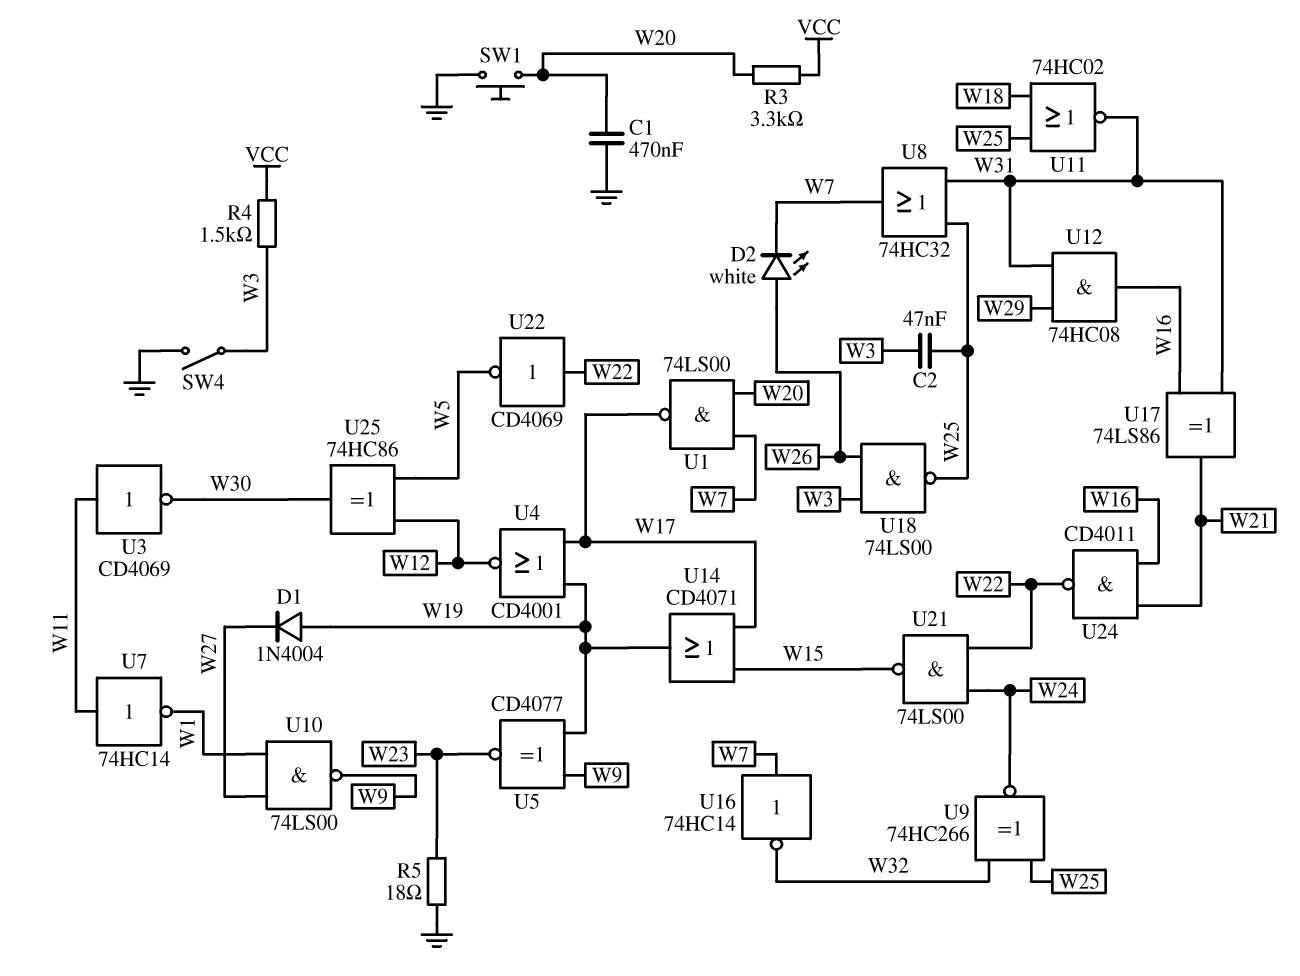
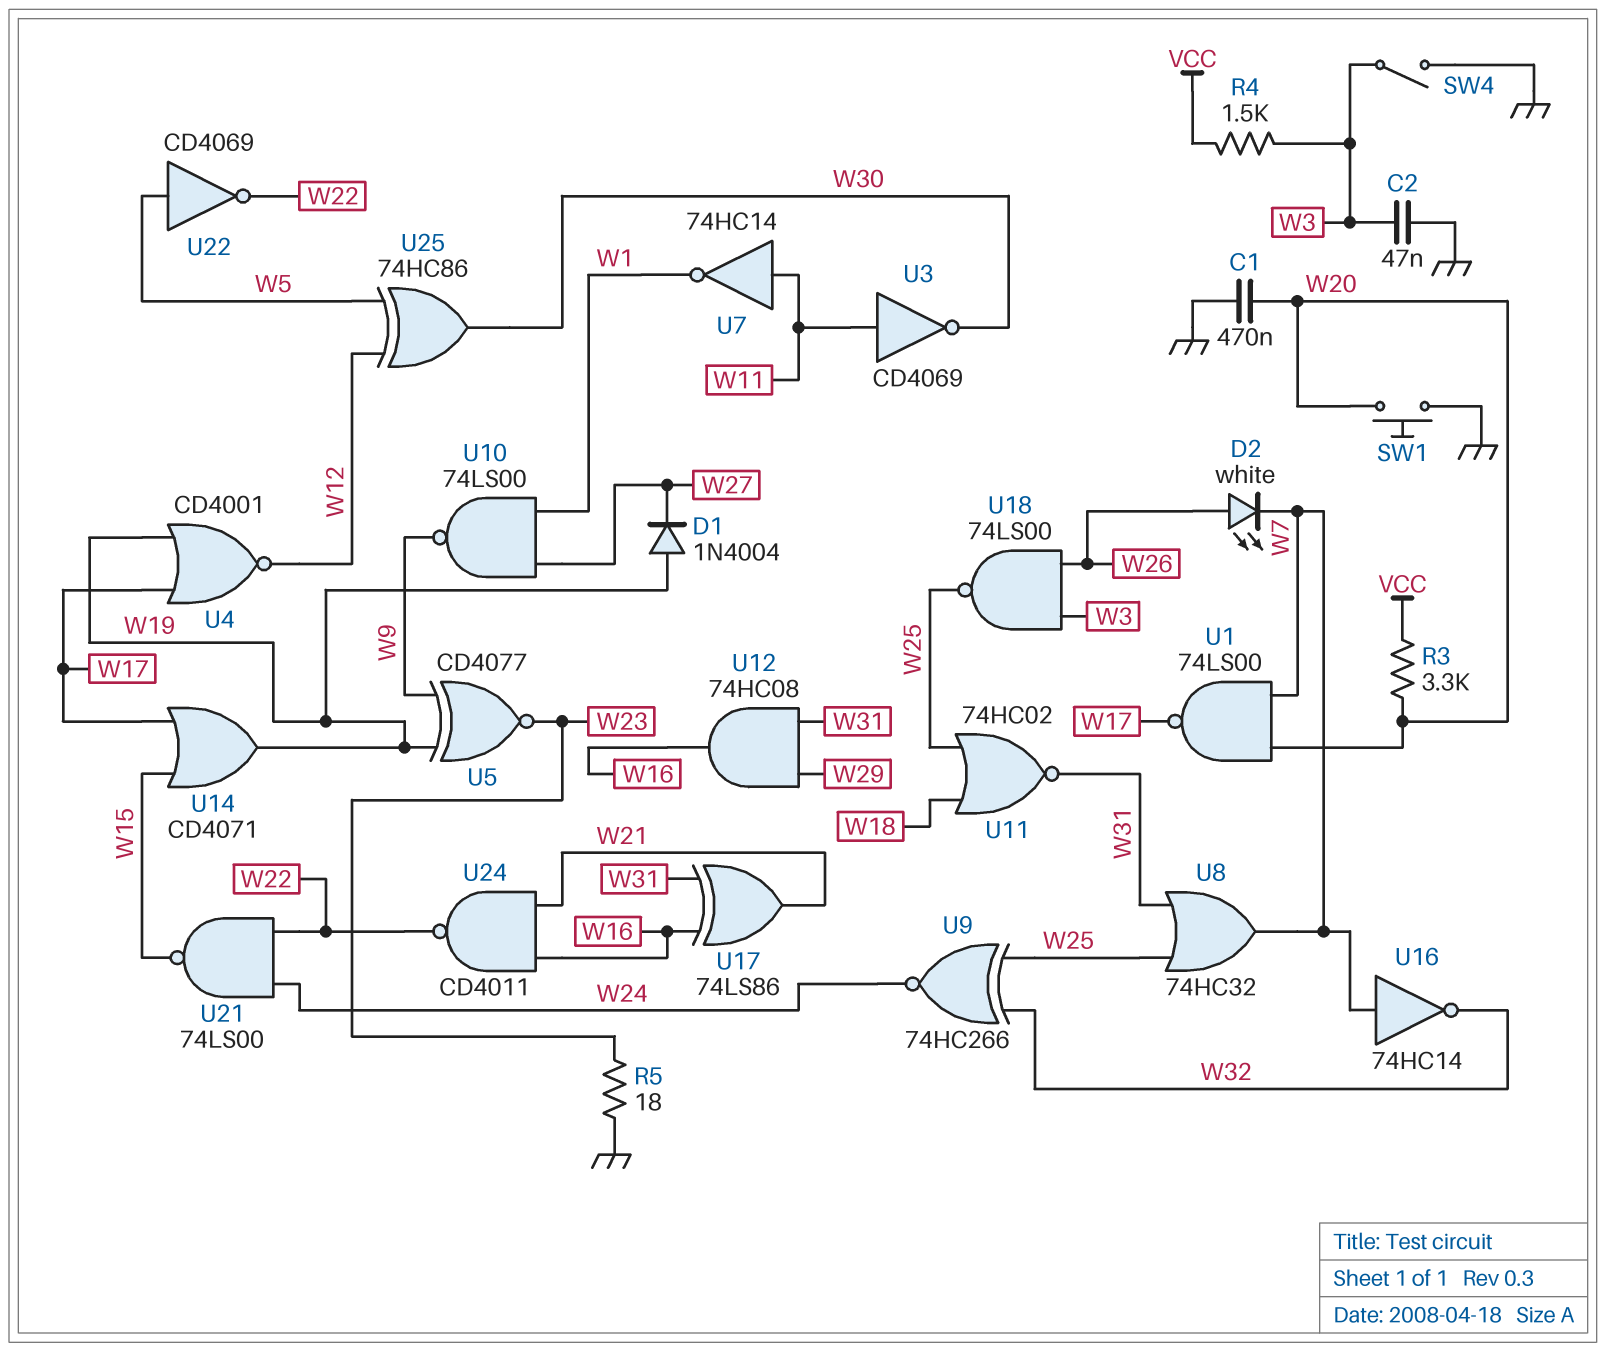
C2: 47nF (W3, W25) -> 47nF (GND, W3)
U22: NOT CD4069 (in W22, out W5) -> NOT CD4069 (in W5, out W22)

